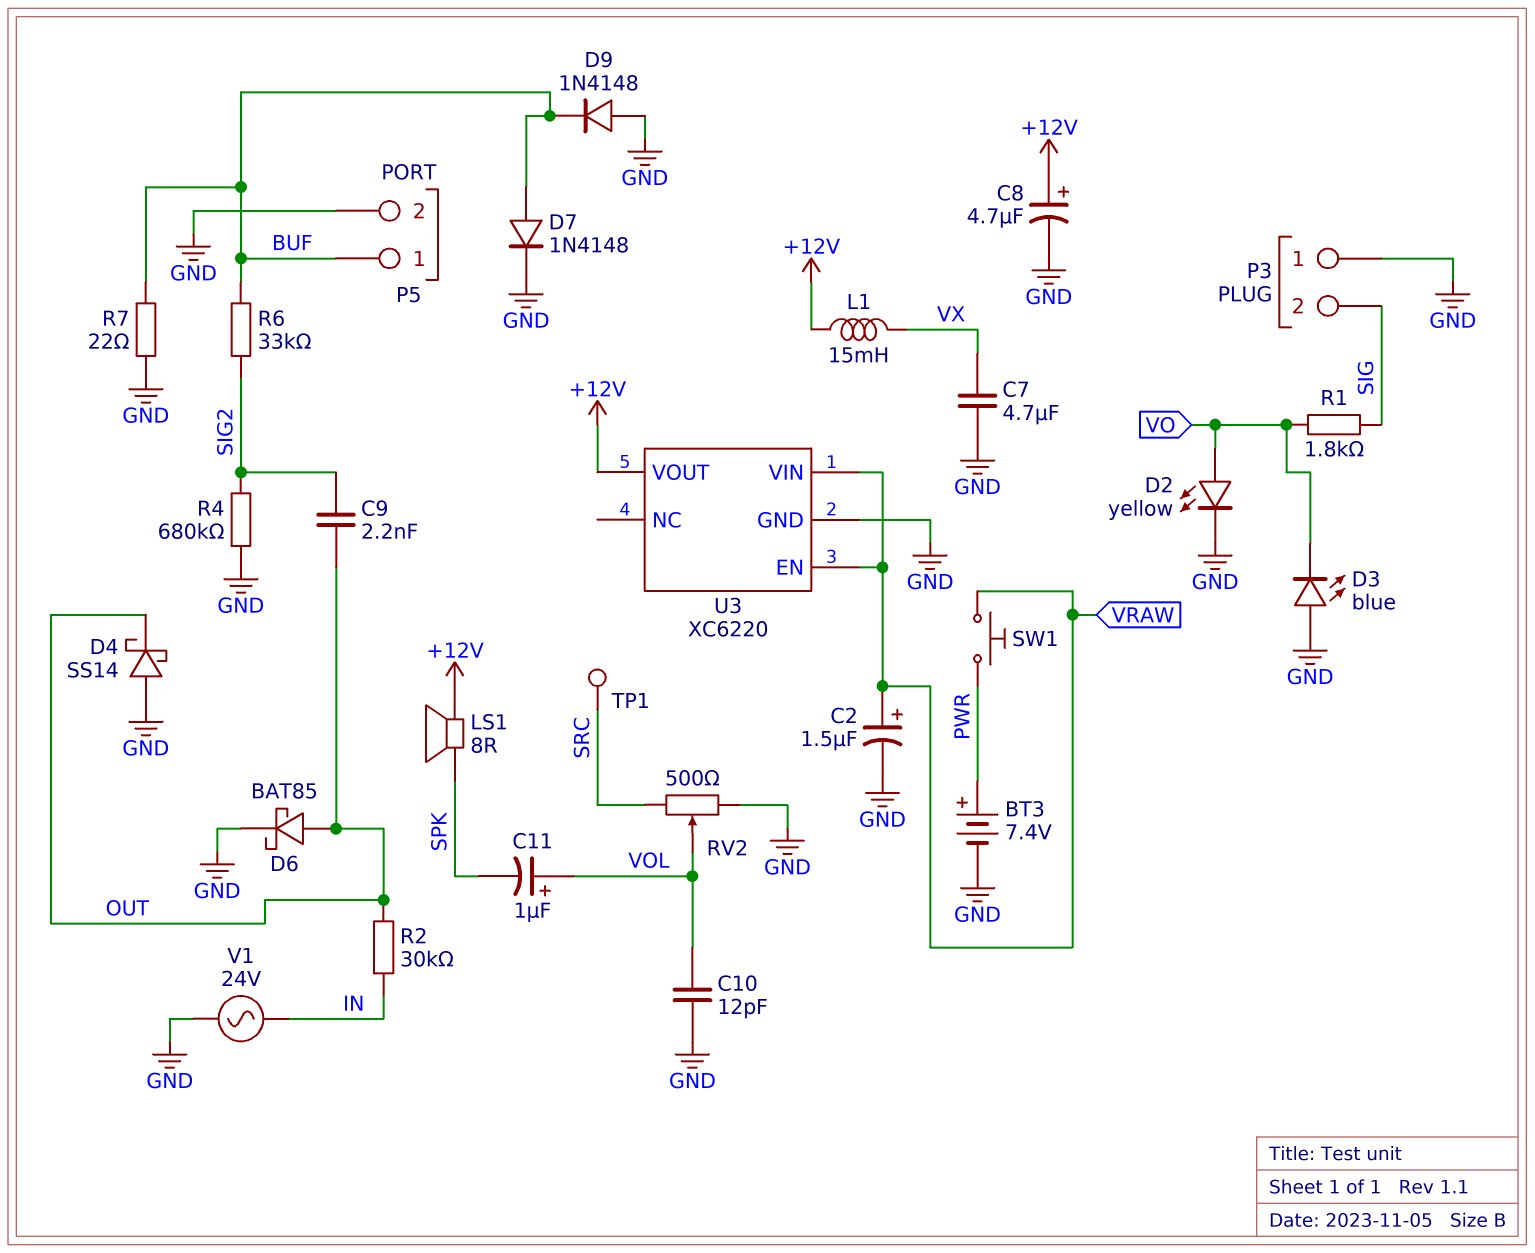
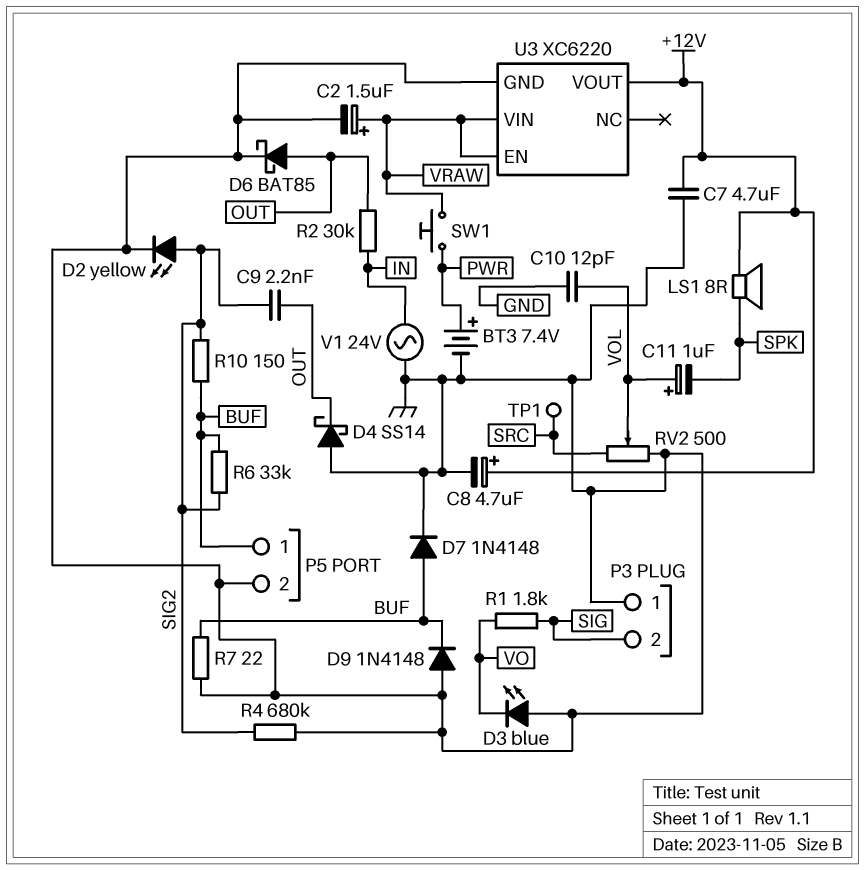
C7: 4.7uF (GND, VX) -> 4.7uF (+12V, GND)
D2: LED yellow (A VO, K GND) -> LED yellow (A SIG2, K GND)
L1: 15mH (+12V, VX) -> none
R10: none -> 150 (BUF, SIG2)

